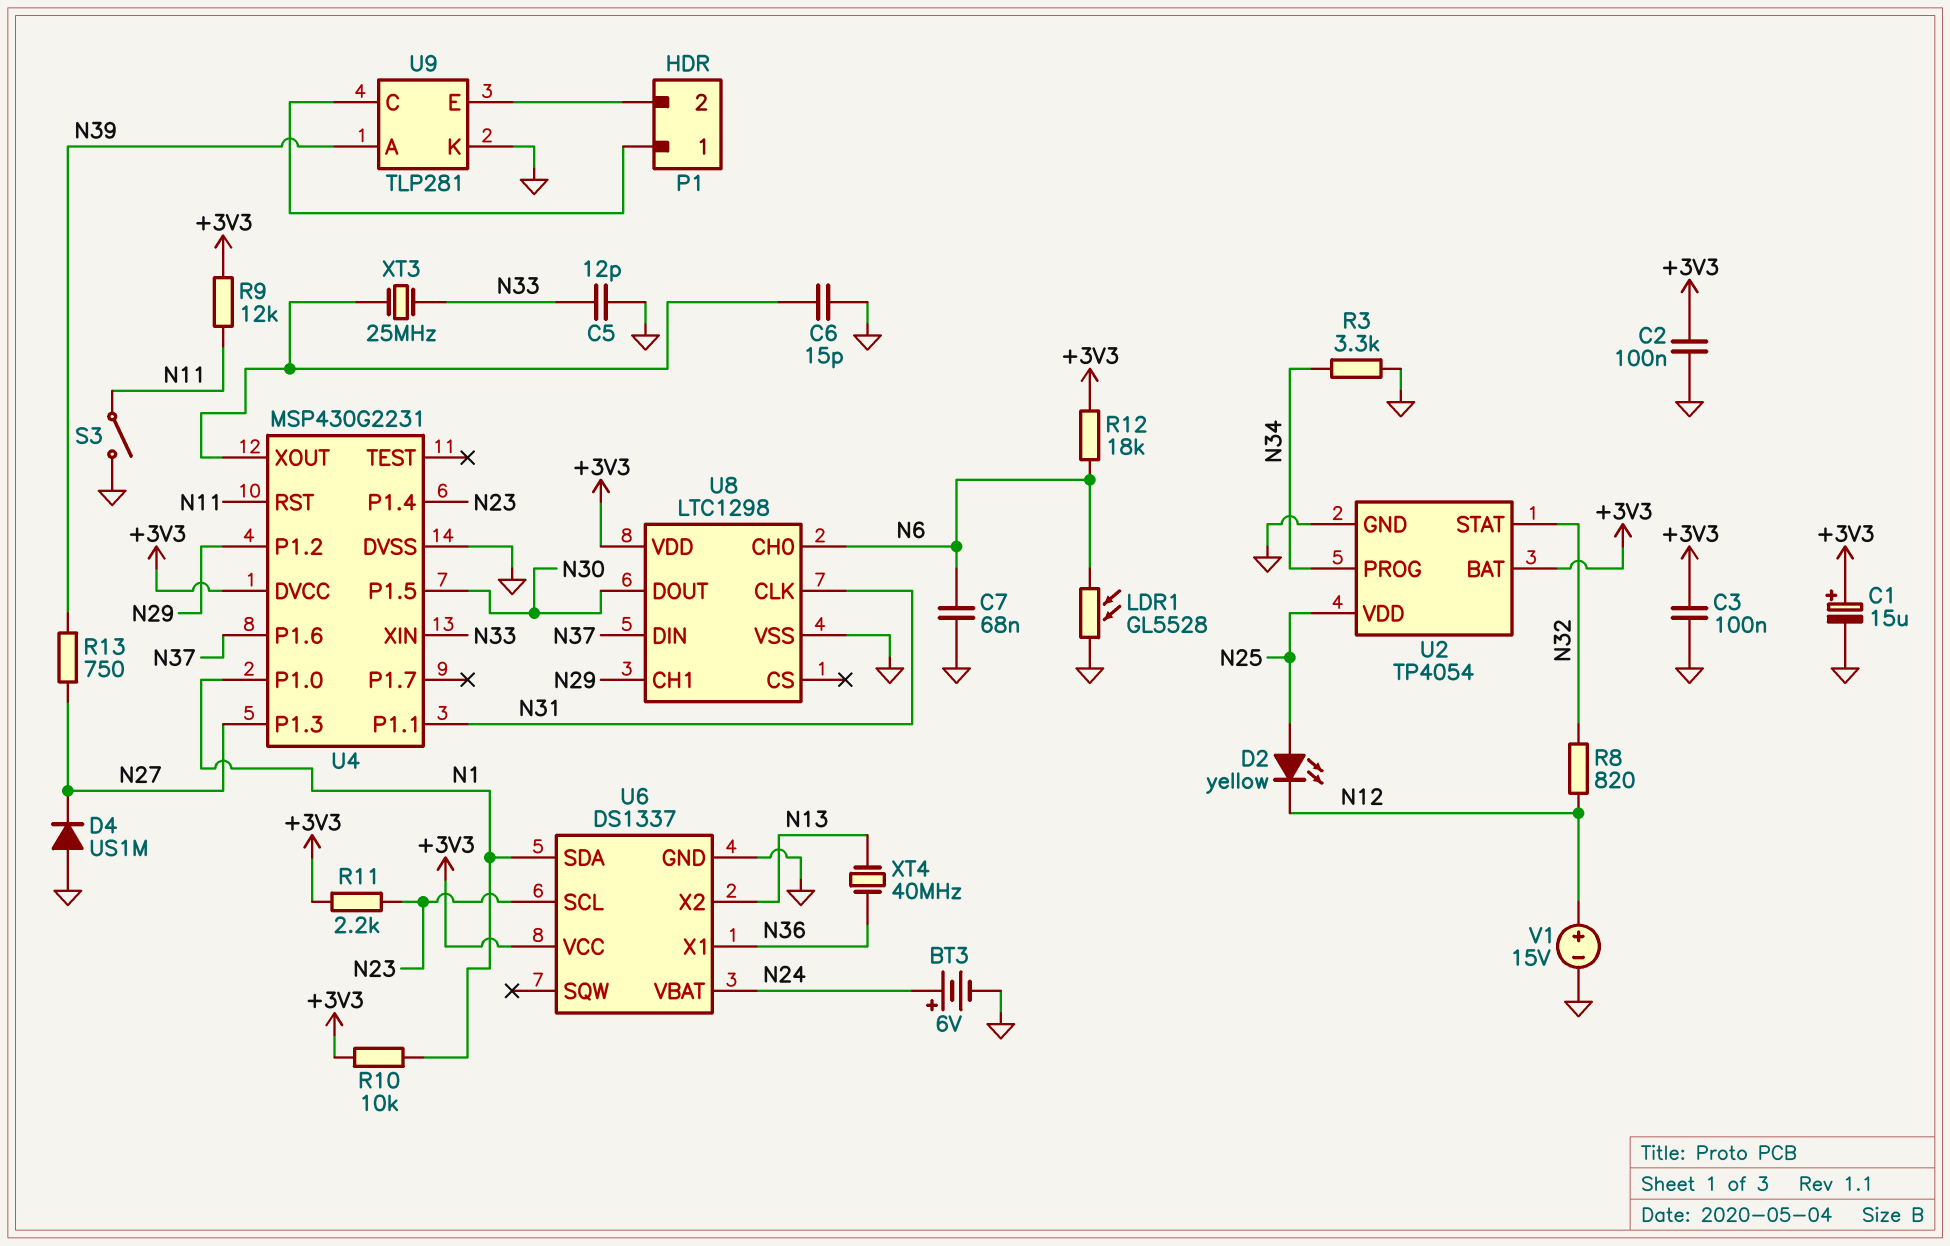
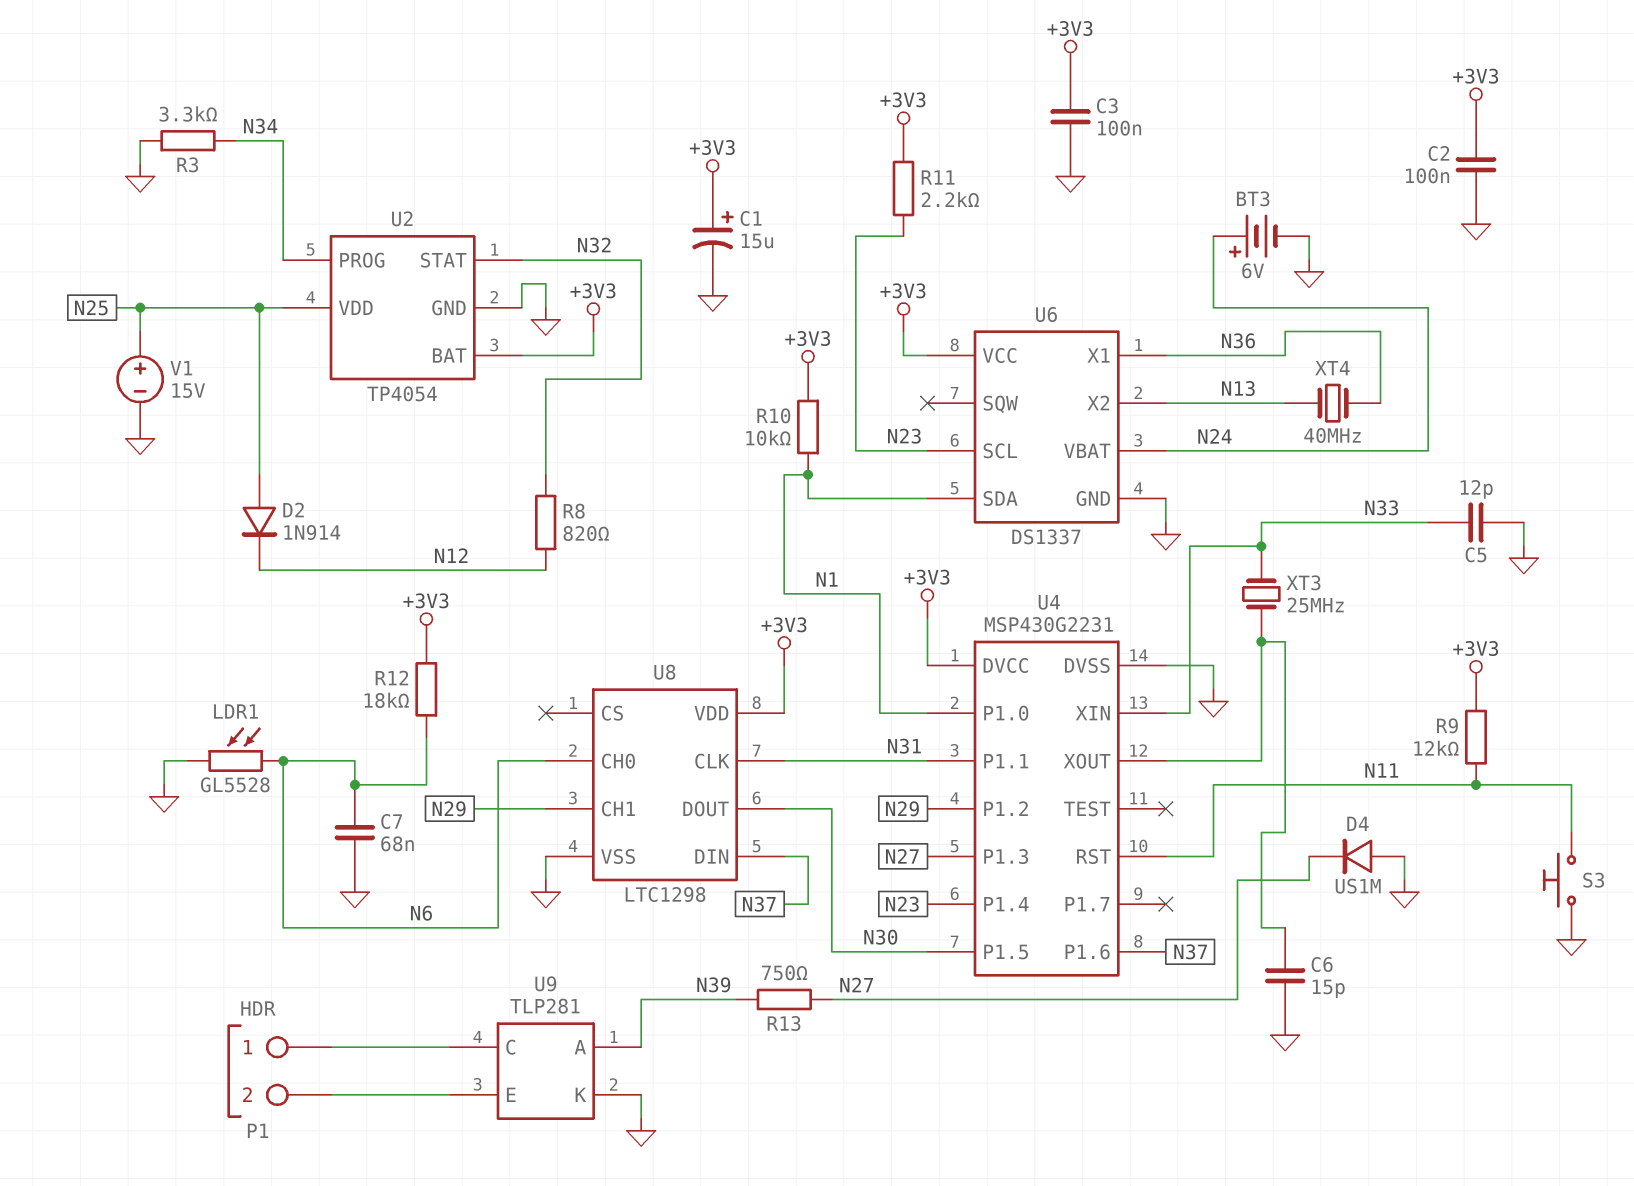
D2: LED yellow (A N25, K N12) -> diode 1N914 (A N25, K N12)
S3: switch (GND, N11) -> button (GND, N11)
V1: 15V (plus N12, minus GND) -> 15V (plus N25, minus GND)

